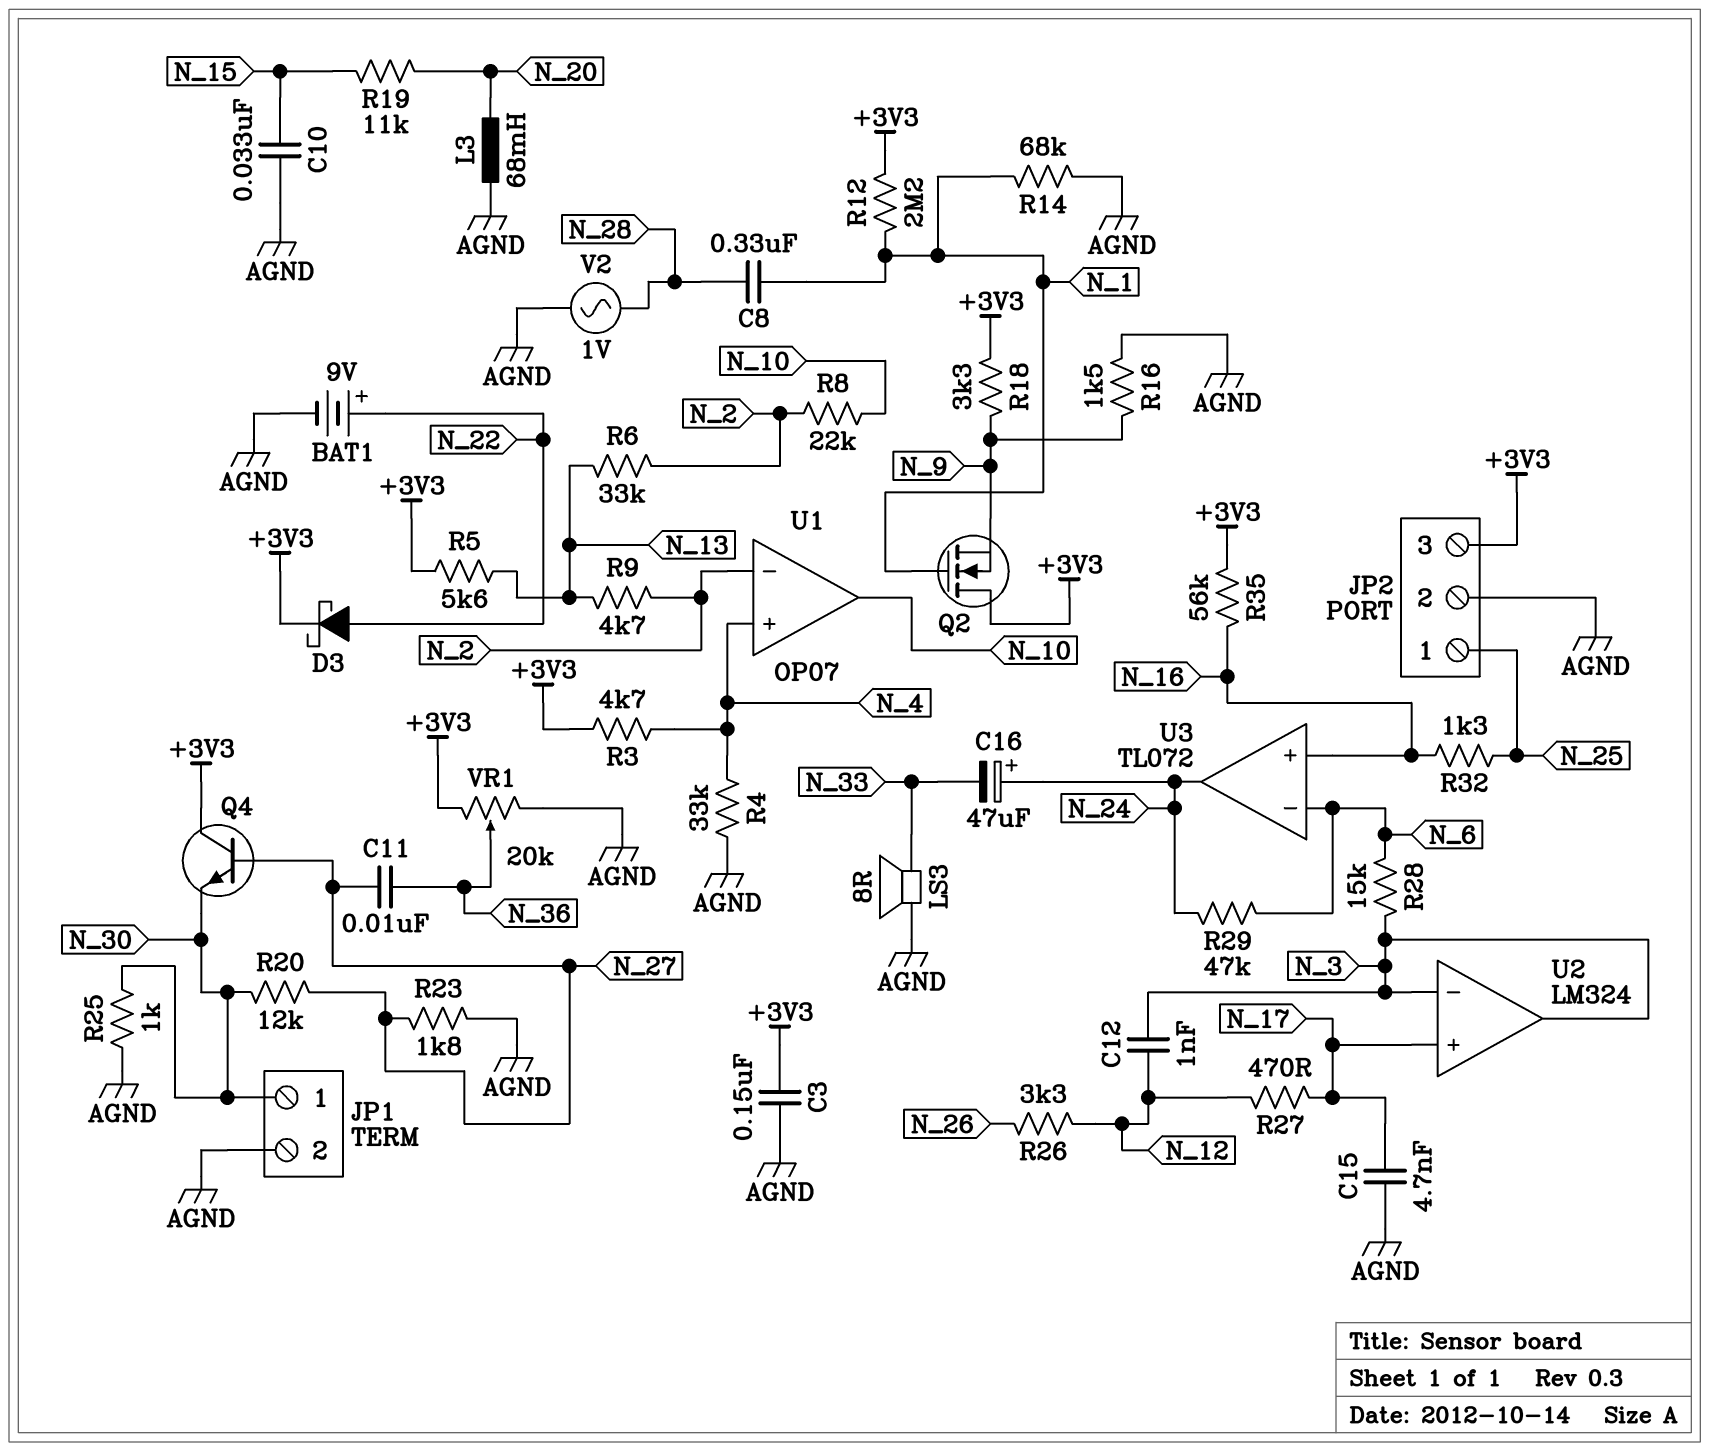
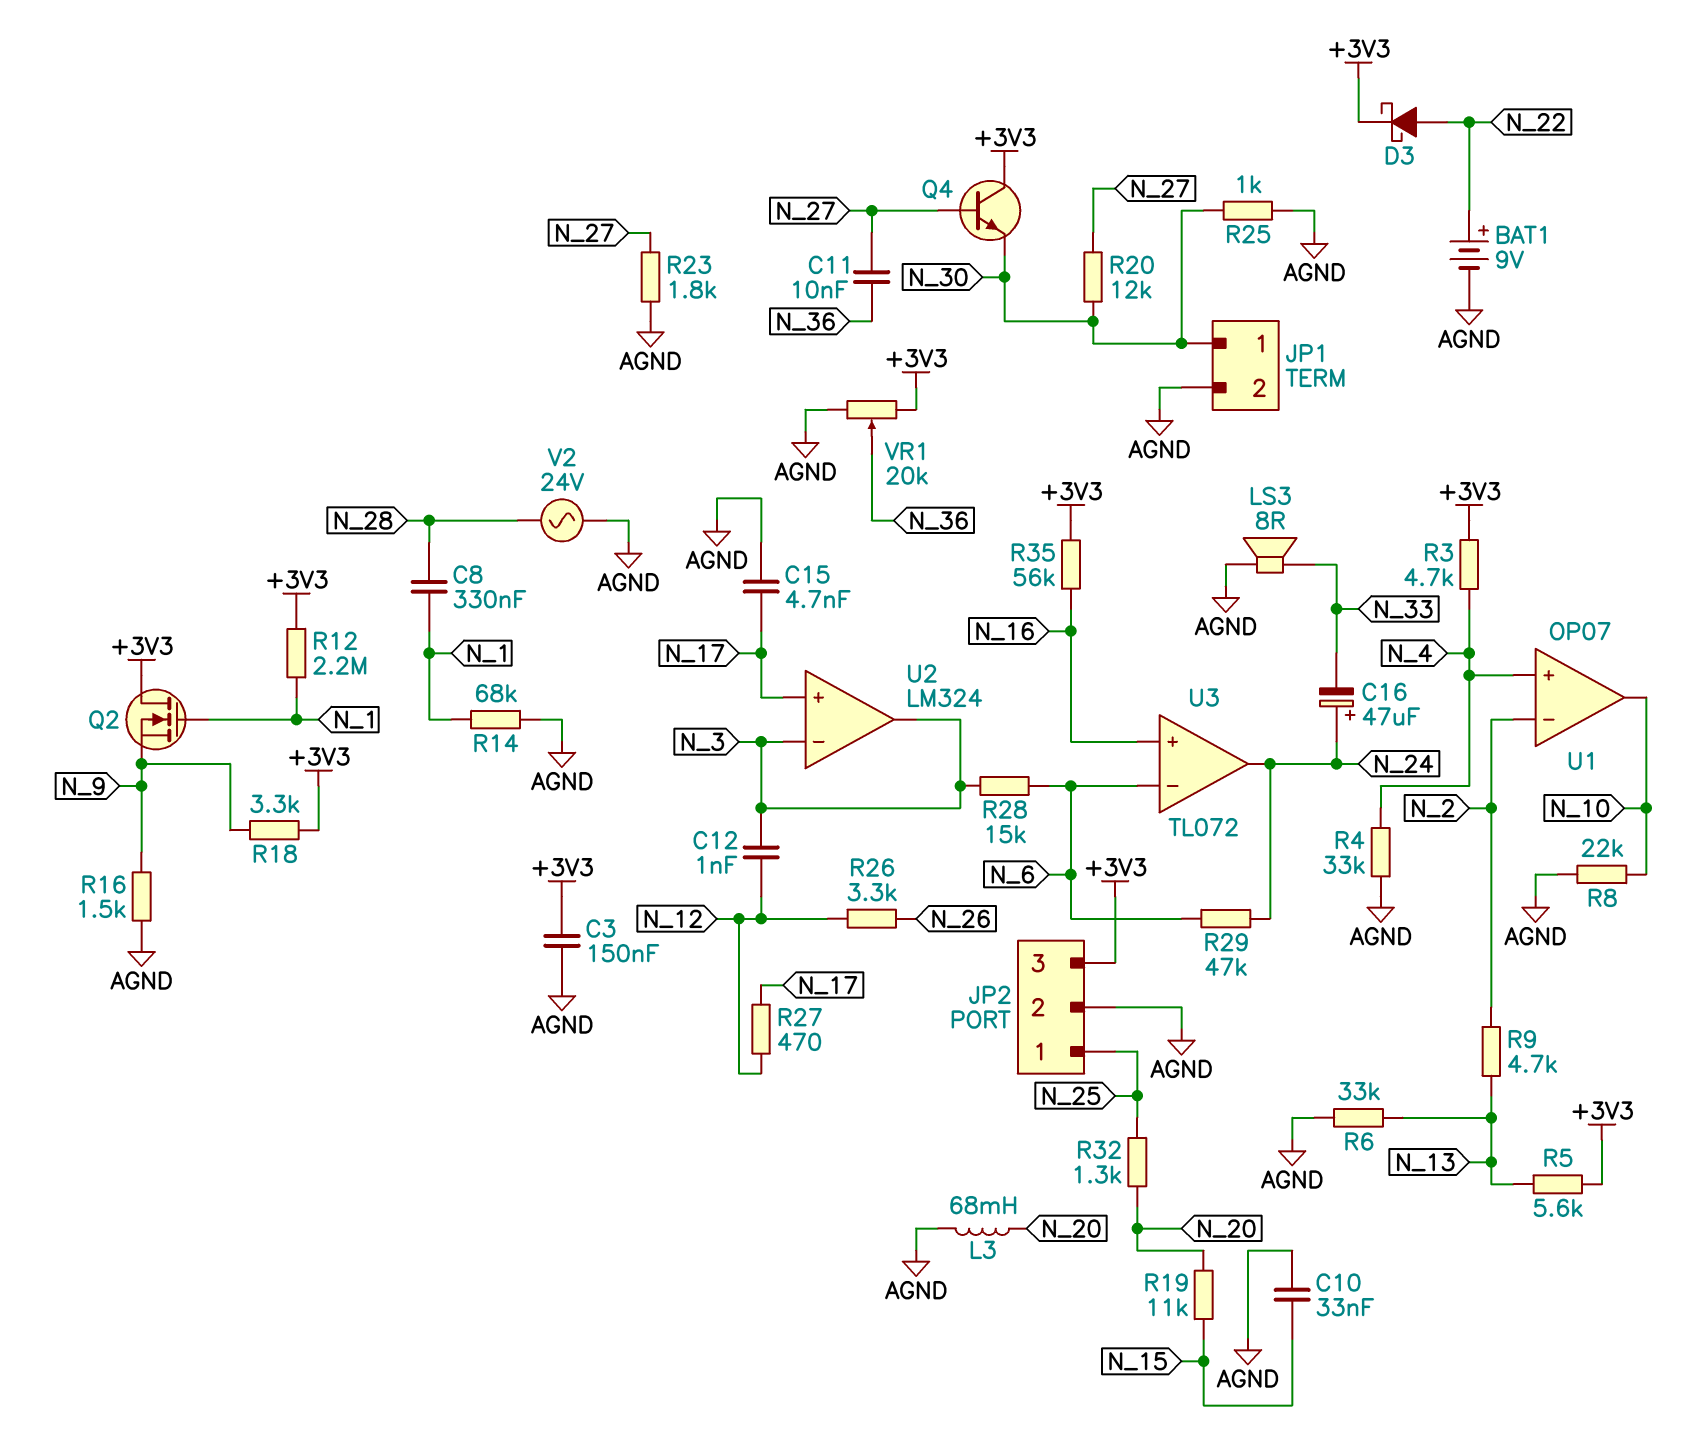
R6: 33k (N_2, N_13) -> 33k (AGND, N_13)
R8: 22k (N_2, N_10) -> 22k (AGND, N_10)
R32: 1.3k (N_16, N_25) -> 1.3k (N_20, N_25)
V2: AC 1V (AGND, N_28) -> AC 24V (AGND, N_28)

